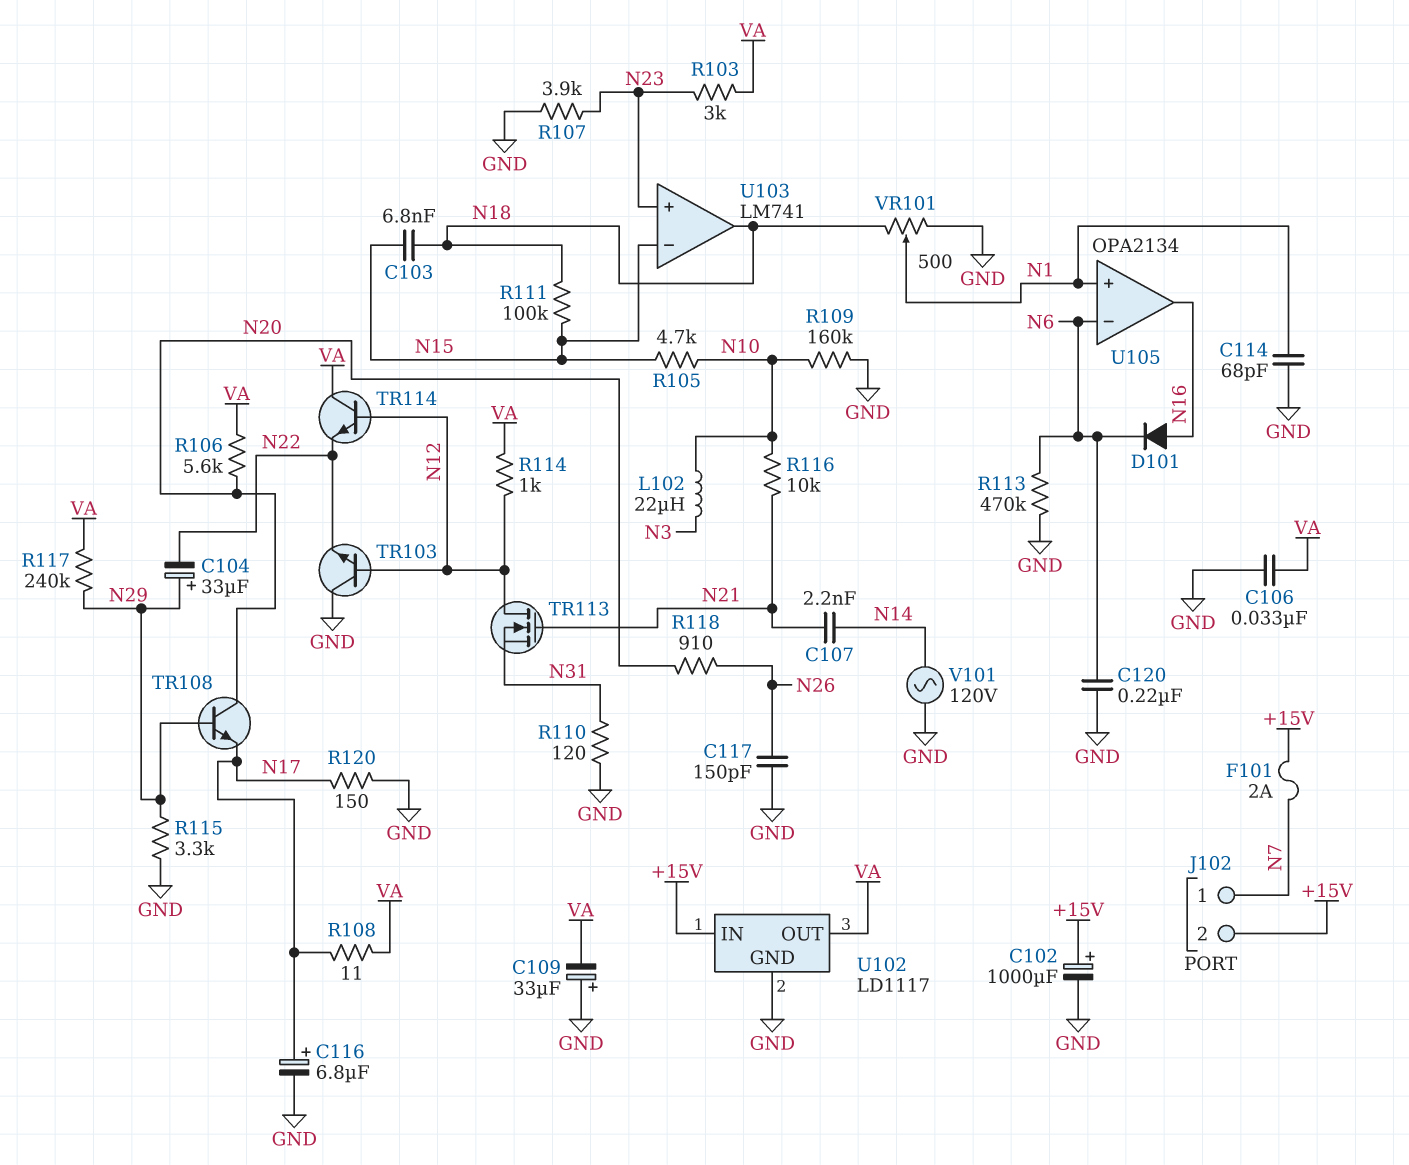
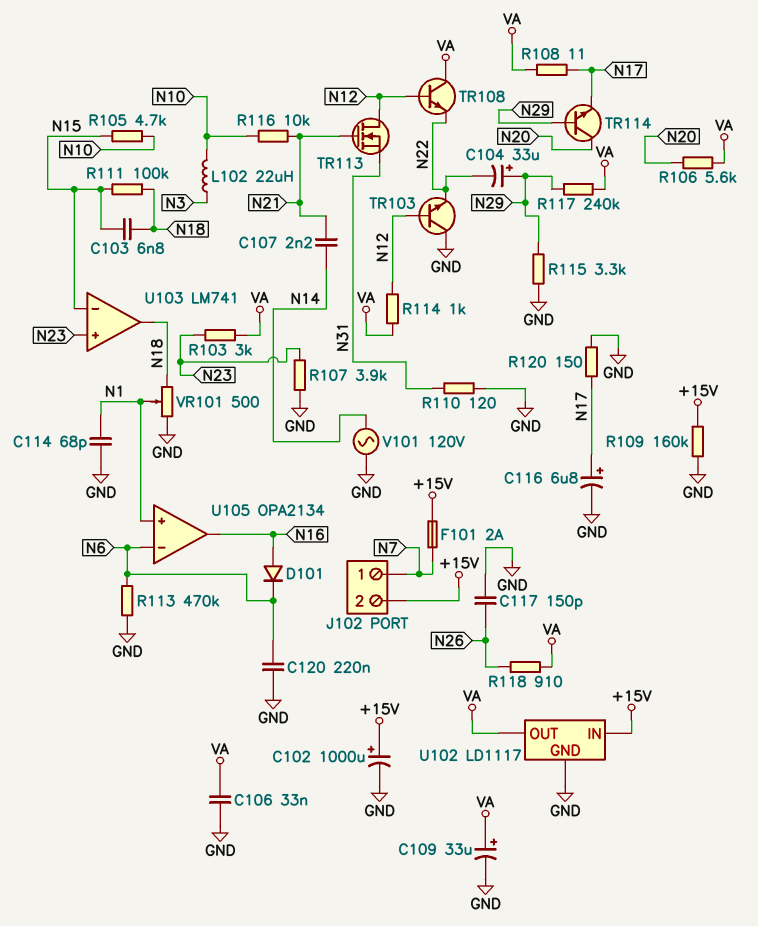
C109: 33uF (plus GND, minus VA) -> 33uF (plus VA, minus GND)
R109: 160k (GND, N10) -> 160k (+15V, GND)
R118: 910 (N20, N26) -> 910 (N26, VA)
TR108: NPN (B N29, C N20, E N17) -> NPN (B N12, C VA, E N22)
TR114: NPN (B N12, C VA, E N22) -> NPN (B N29, C N20, E N17)

